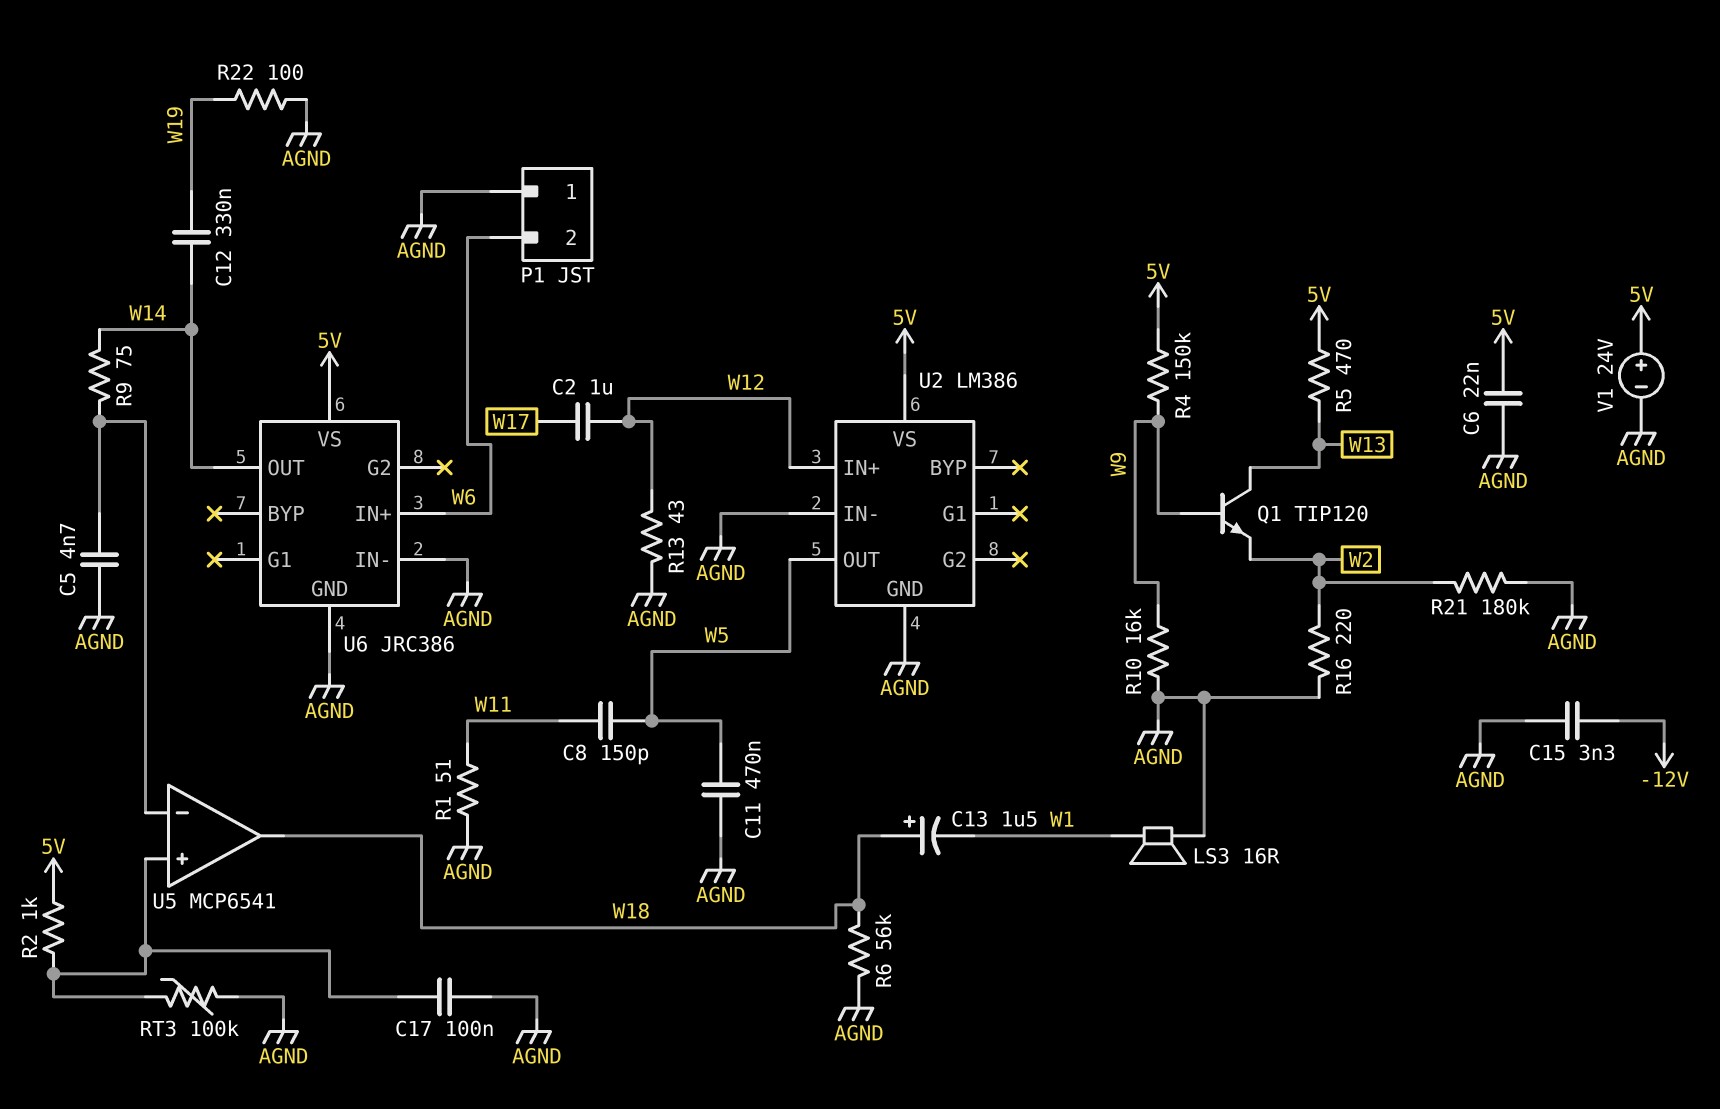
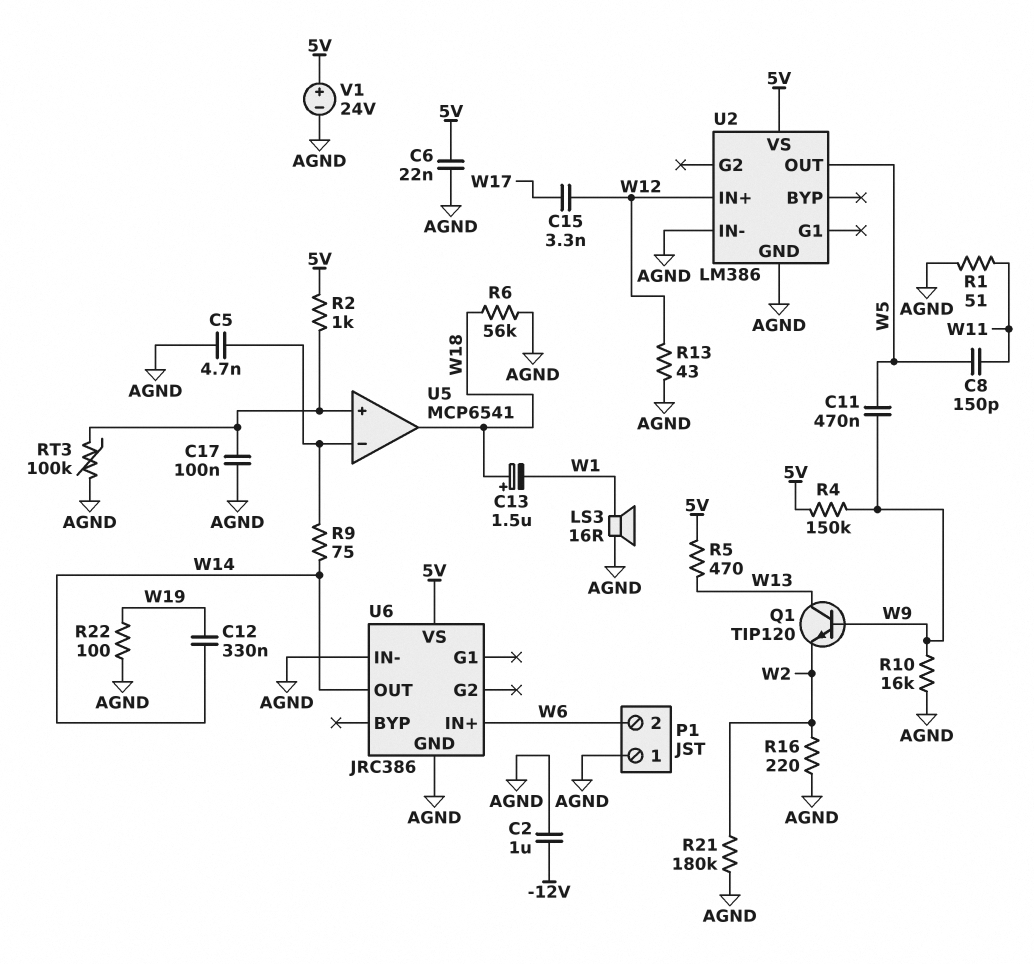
C2: 1uF (W12, W17) -> 1uF (-12V, AGND)
C11: 470nF (AGND, W5) -> 470nF (W5, W9)
C15: 3.3nF (-12V, AGND) -> 3.3nF (W12, W17)

